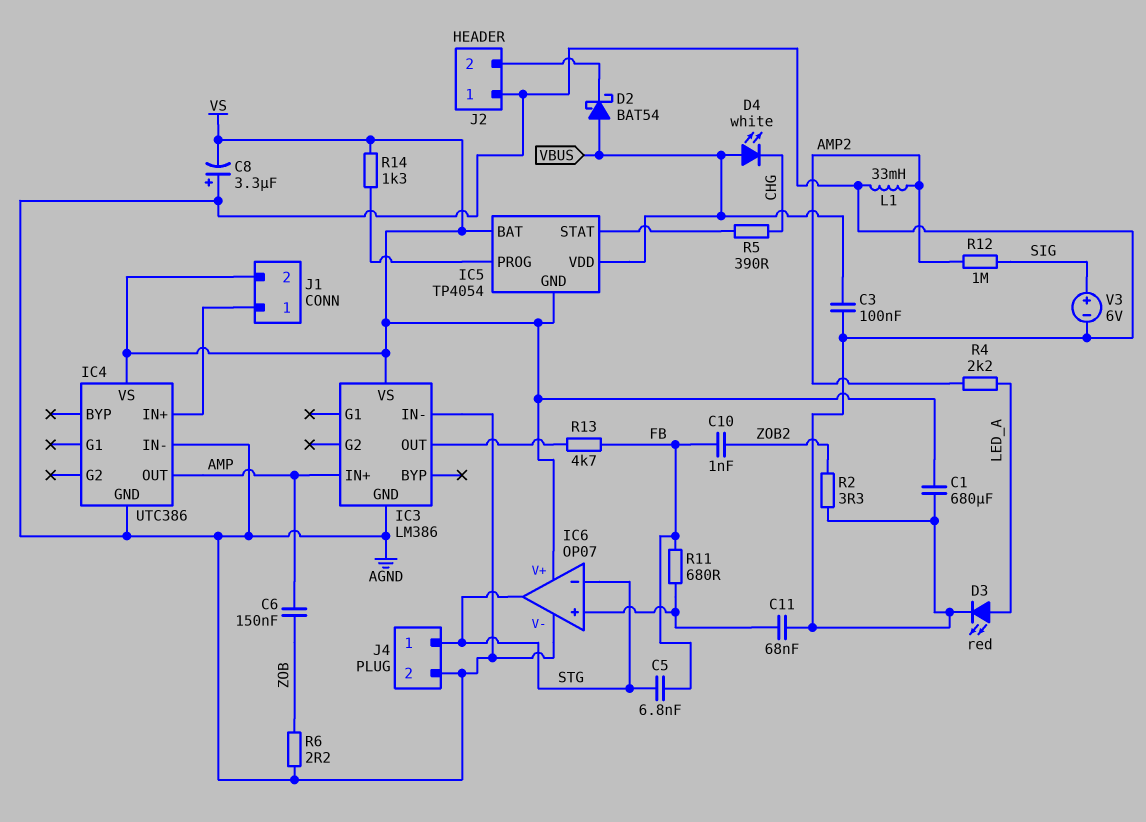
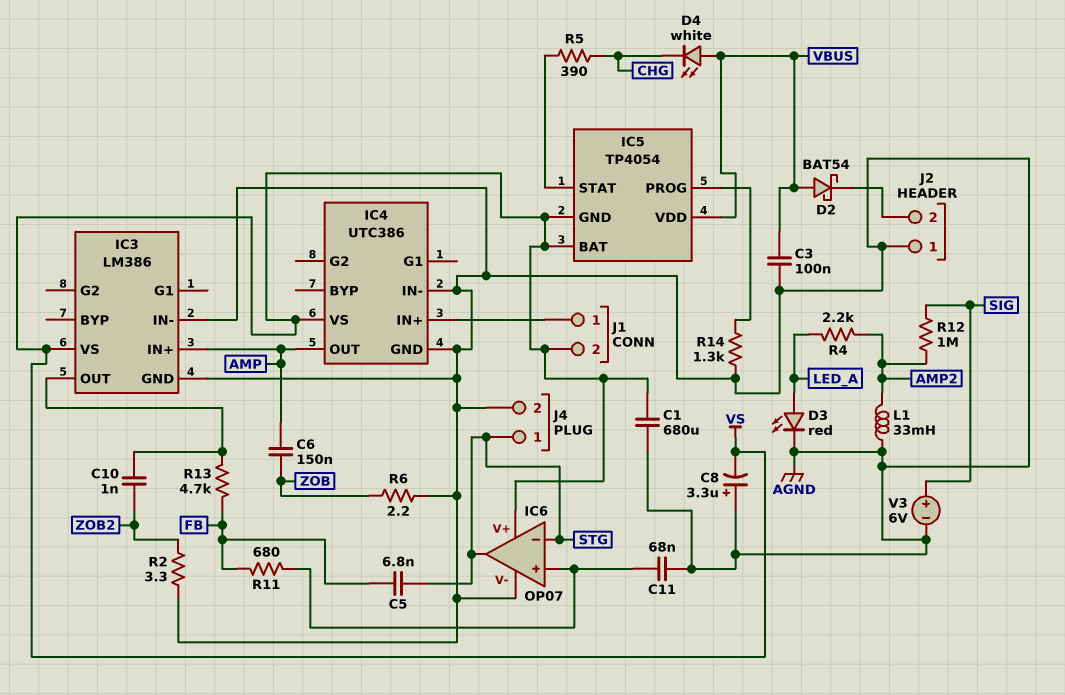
C10: 1nF (FB, ZOB2) -> 1nF (IC3/OUT, ZOB2)
R14: 1.3k (IC5/PROG, VS) -> 1.3k (AGND, IC5/PROG)

